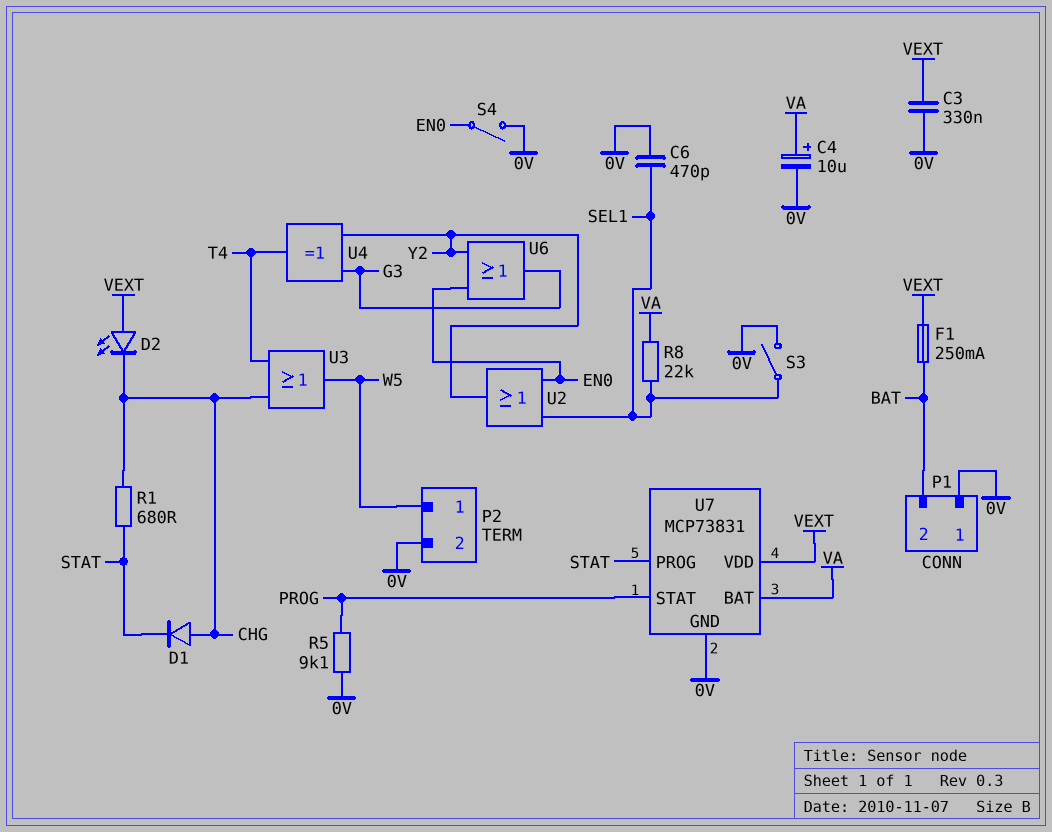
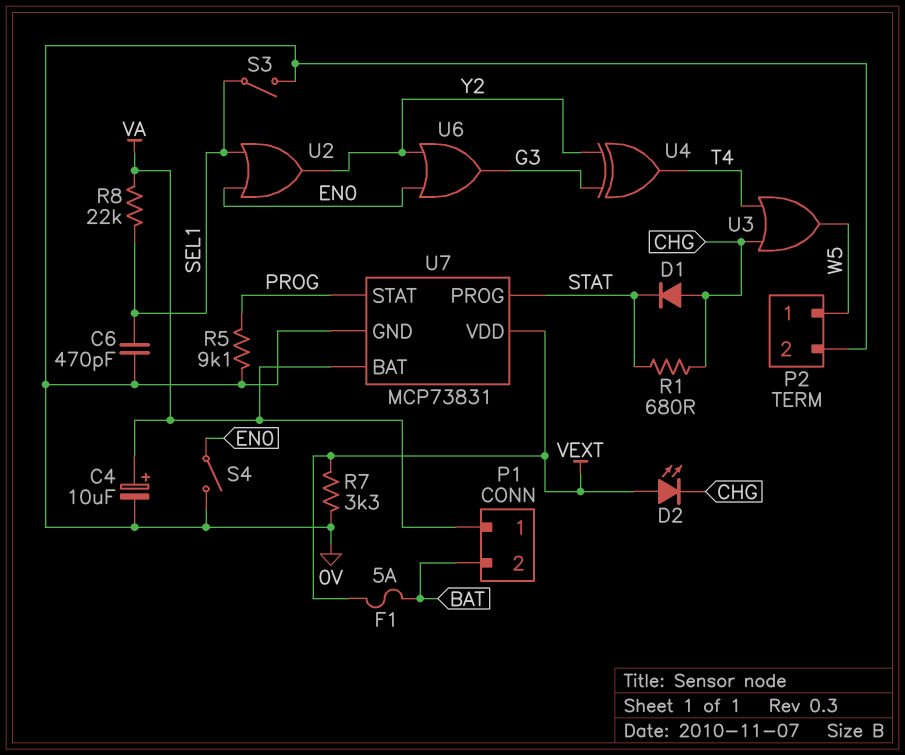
C3: 330nF (0V, VEXT) -> none
F1: 250mA (BAT, VEXT) -> 5A (BAT, VEXT)
P1 pin 1: 0V -> VA
R7: none -> 3.3k (0V, VEXT)

